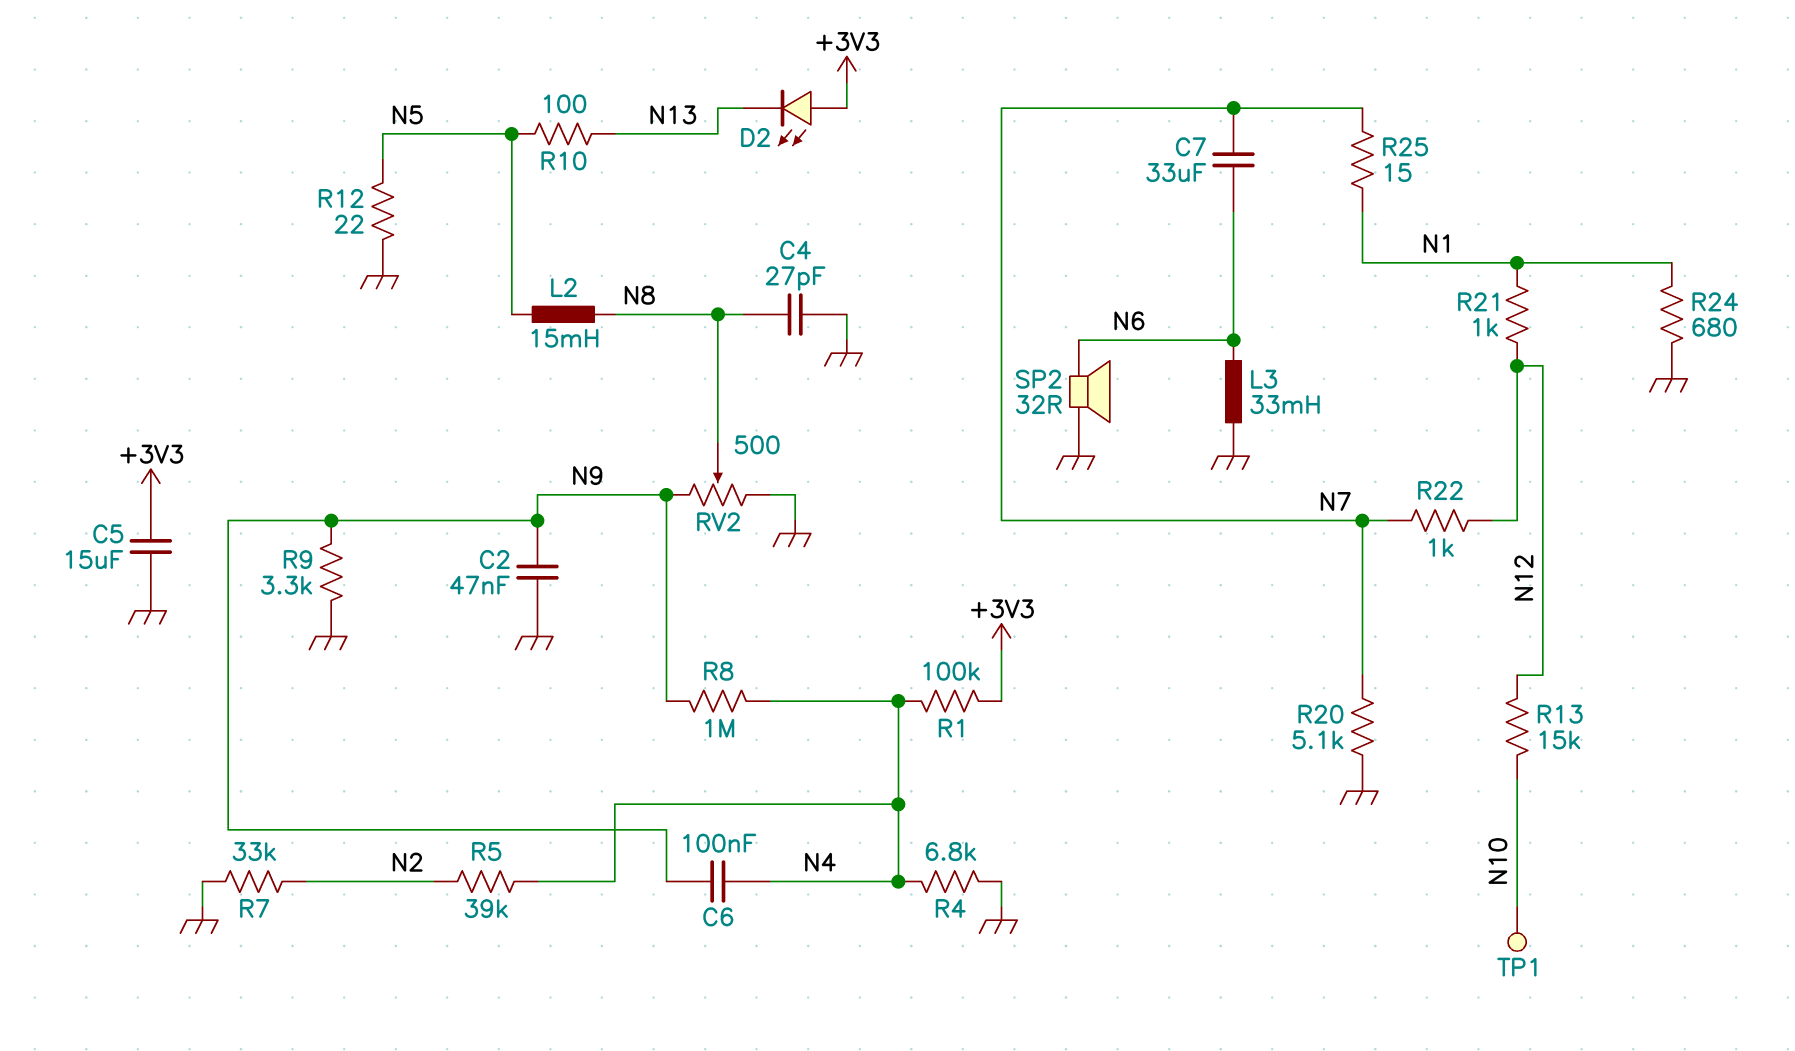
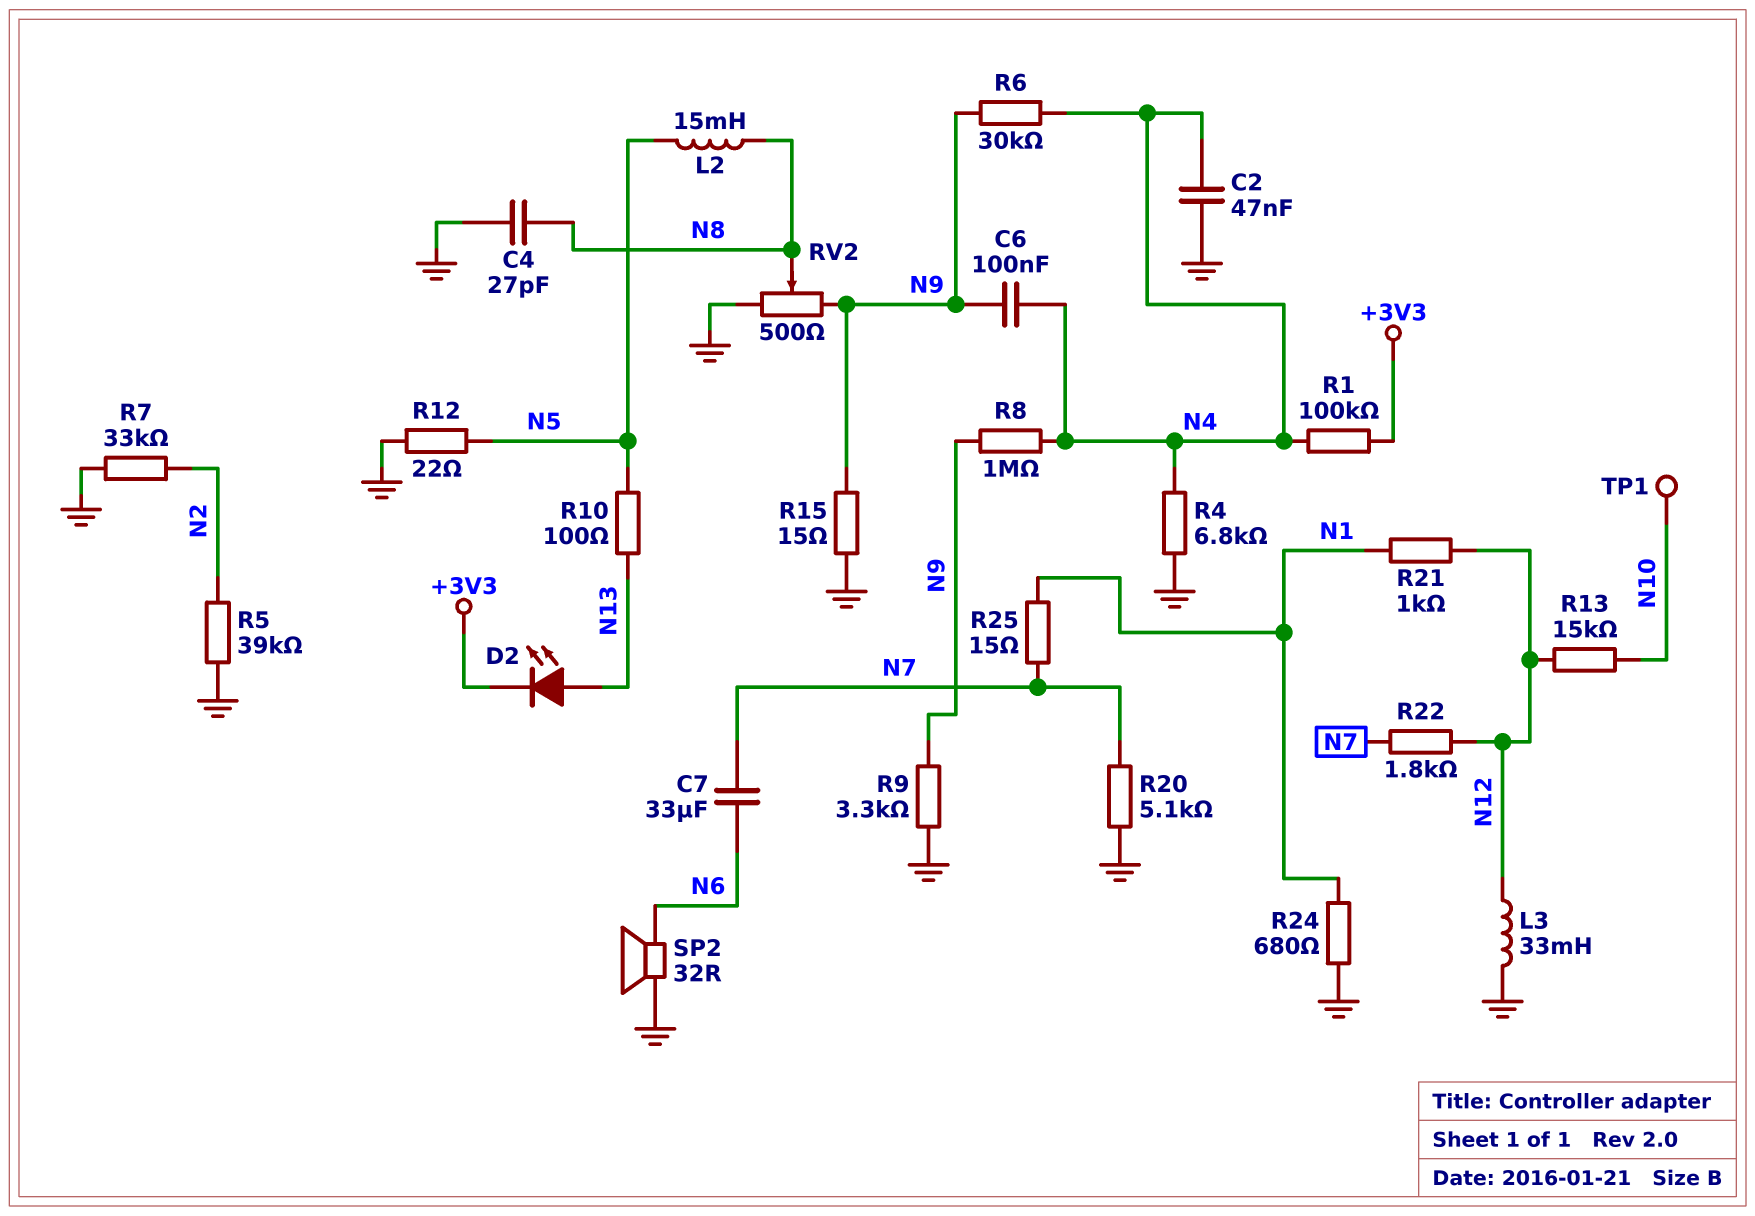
C2: 47nF (GND, N9) -> 47nF (GND, N4)
C5: 15uF (+3V3, GND) -> none
D2: LED (A +3V3, K N13) -> LED (A N13, K +3V3)
L3: 33mH (GND, N6) -> 33mH (GND, N12)
R5: 39k (N2, N4) -> 39k (GND, N2)
R6: none -> 30k (N4, N9)
R15: none -> 15 (GND, N9)
R22: 1k (N7, N12) -> 1.8k (N7, N12)

